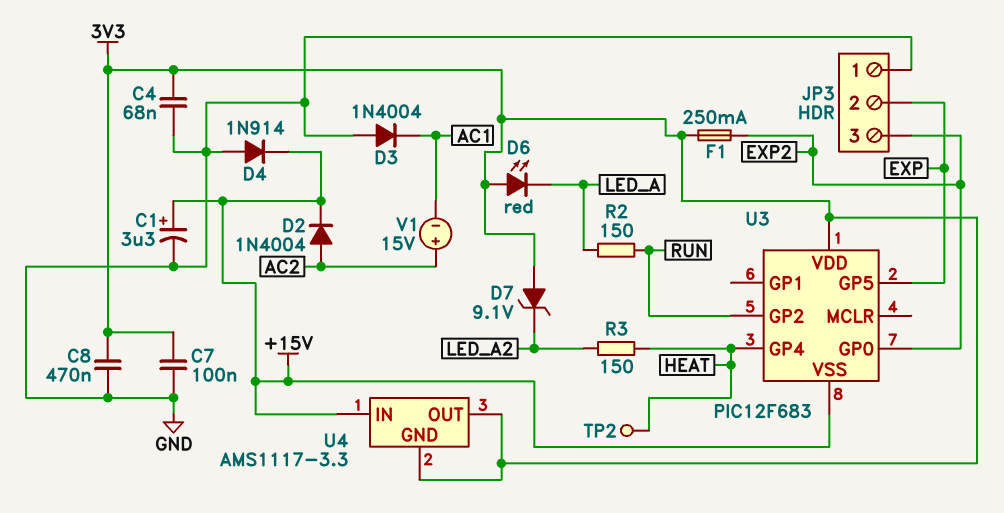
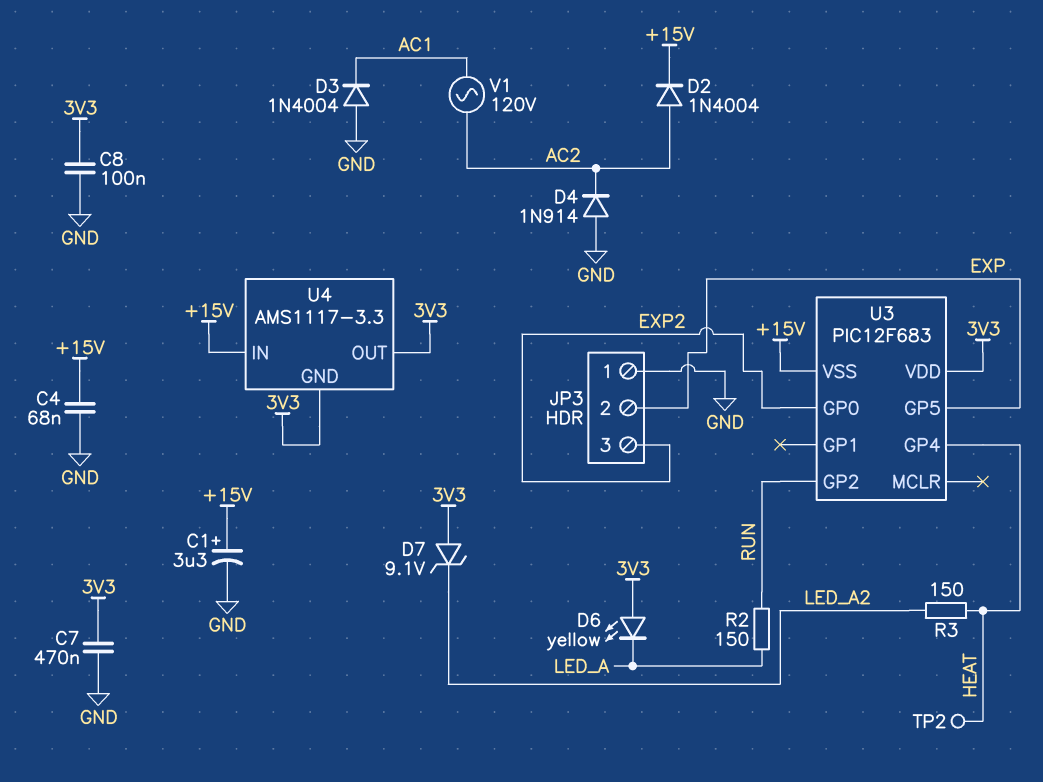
C4: 68nF (3V3, GND) -> 68nF (+15V, GND)
C7: 100nF (3V3, GND) -> 470nF (3V3, GND)
C8: 470nF (3V3, GND) -> 100nF (3V3, GND)
D4: diode 1N914 (A GND, K +15V) -> diode 1N914 (A GND, K AC2)
D6: LED red (A 3V3, K LED_A) -> LED yellow (A 3V3, K LED_A)
F1: 250mA (3V3, EXP2) -> none
V1: 15V (plus AC2, minus AC1) -> AC 120V (AC1, AC2)

